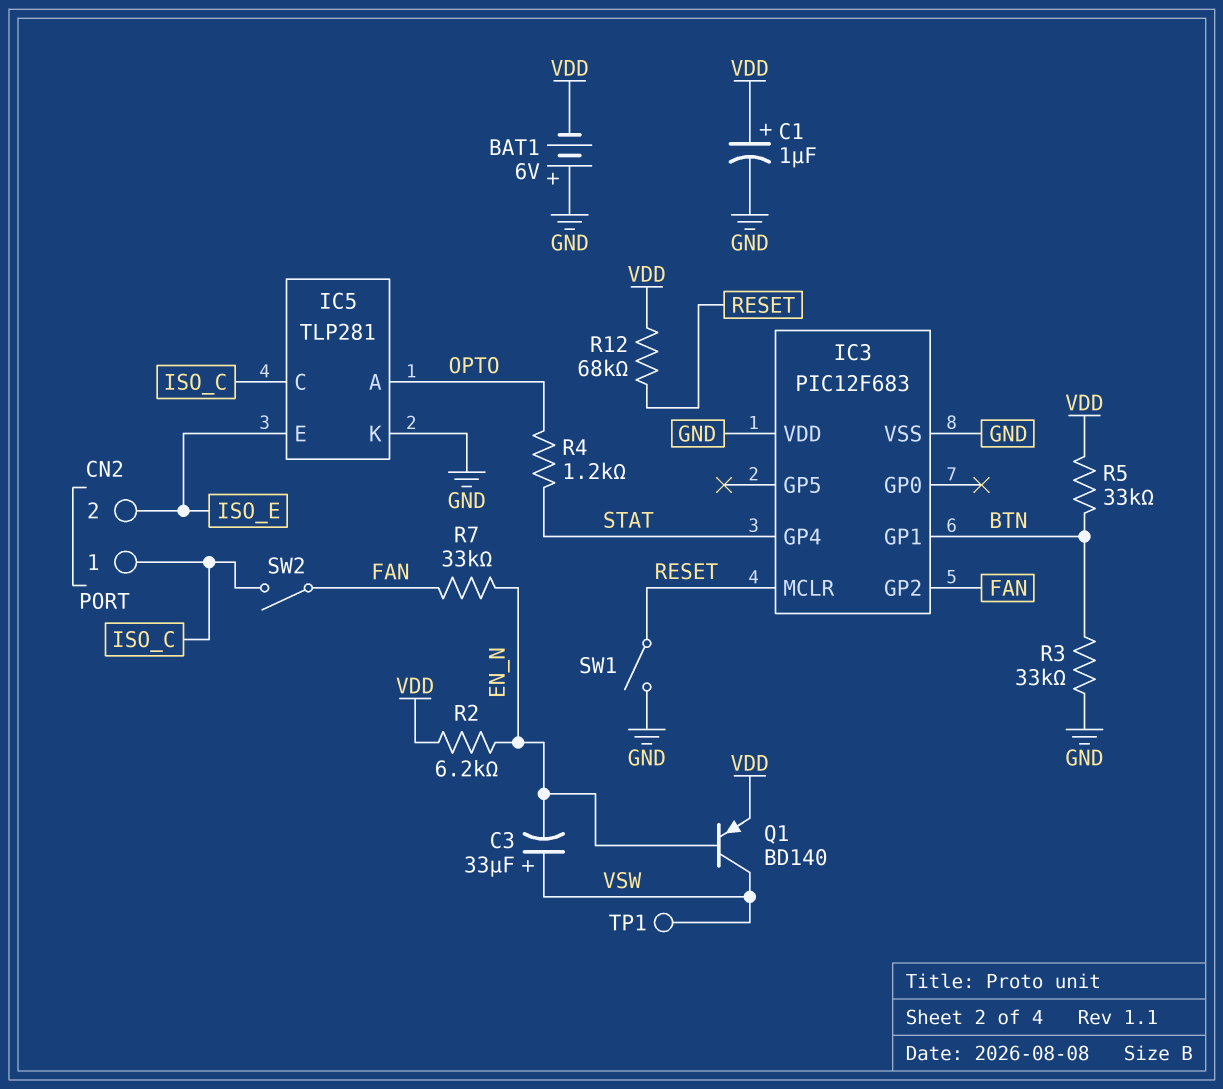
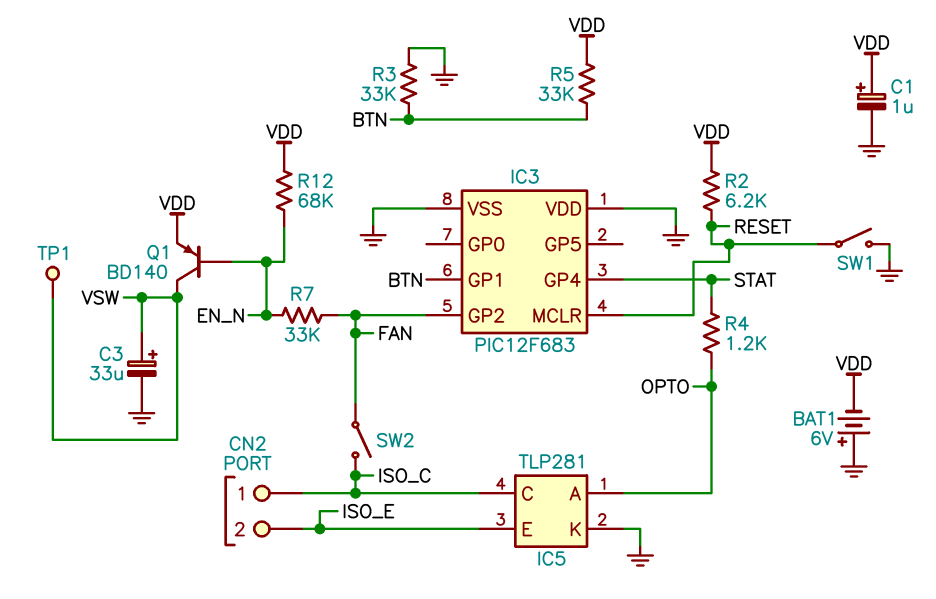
C3: 33uF (plus VSW, minus EN_N) -> 33uF (plus VSW, minus GND)
R2: 6.2k (EN_N, VDD) -> 6.2k (RESET, VDD)
R12: 68k (RESET, VDD) -> 68k (EN_N, VDD)

